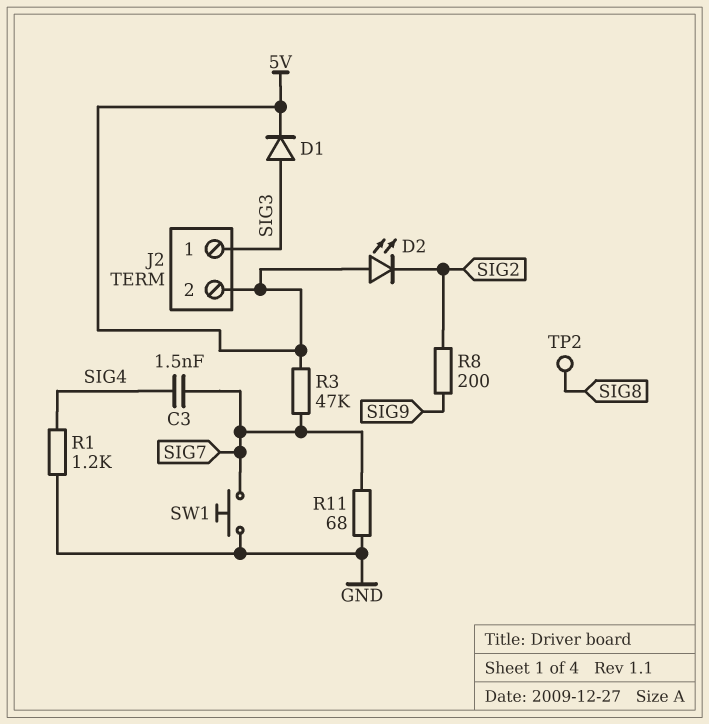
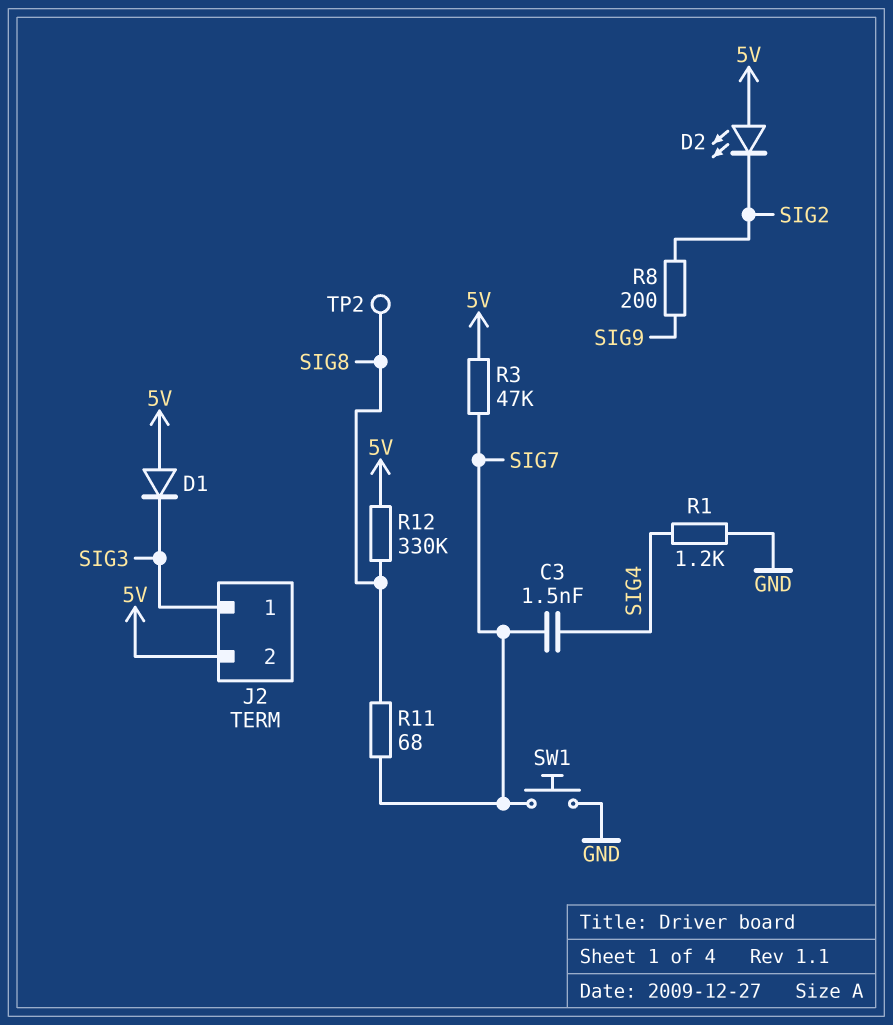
D1: diode (A SIG3, K 5V) -> diode (A 5V, K SIG3)
R11: 68 (GND, SIG7) -> 68 (SIG7, SIG8)
R12: none -> 330k (5V, SIG8)

